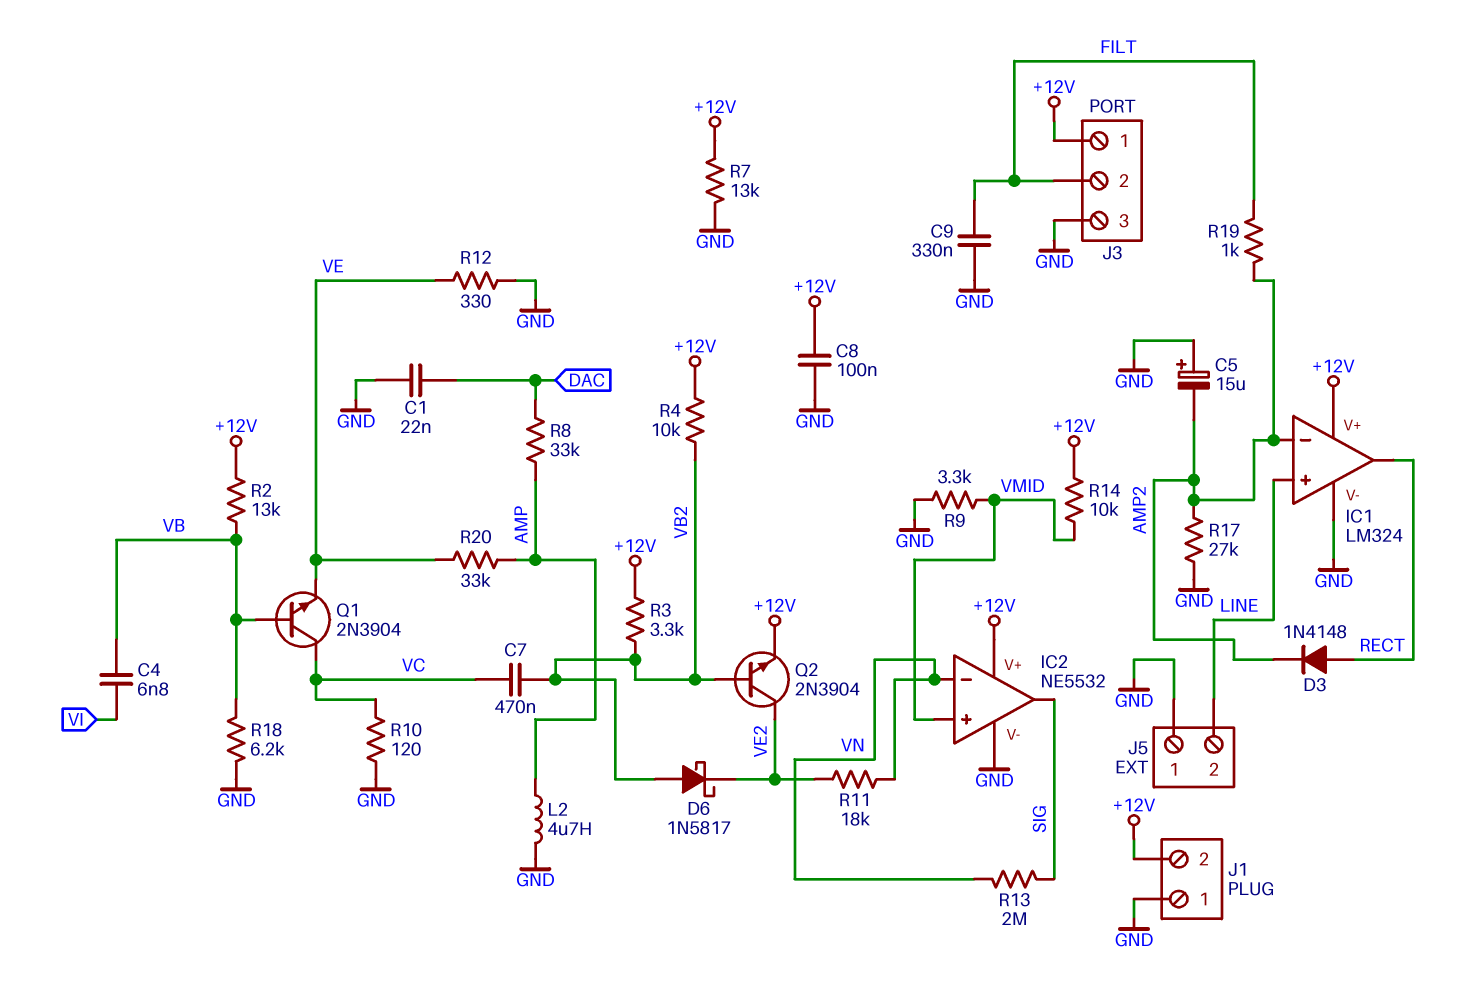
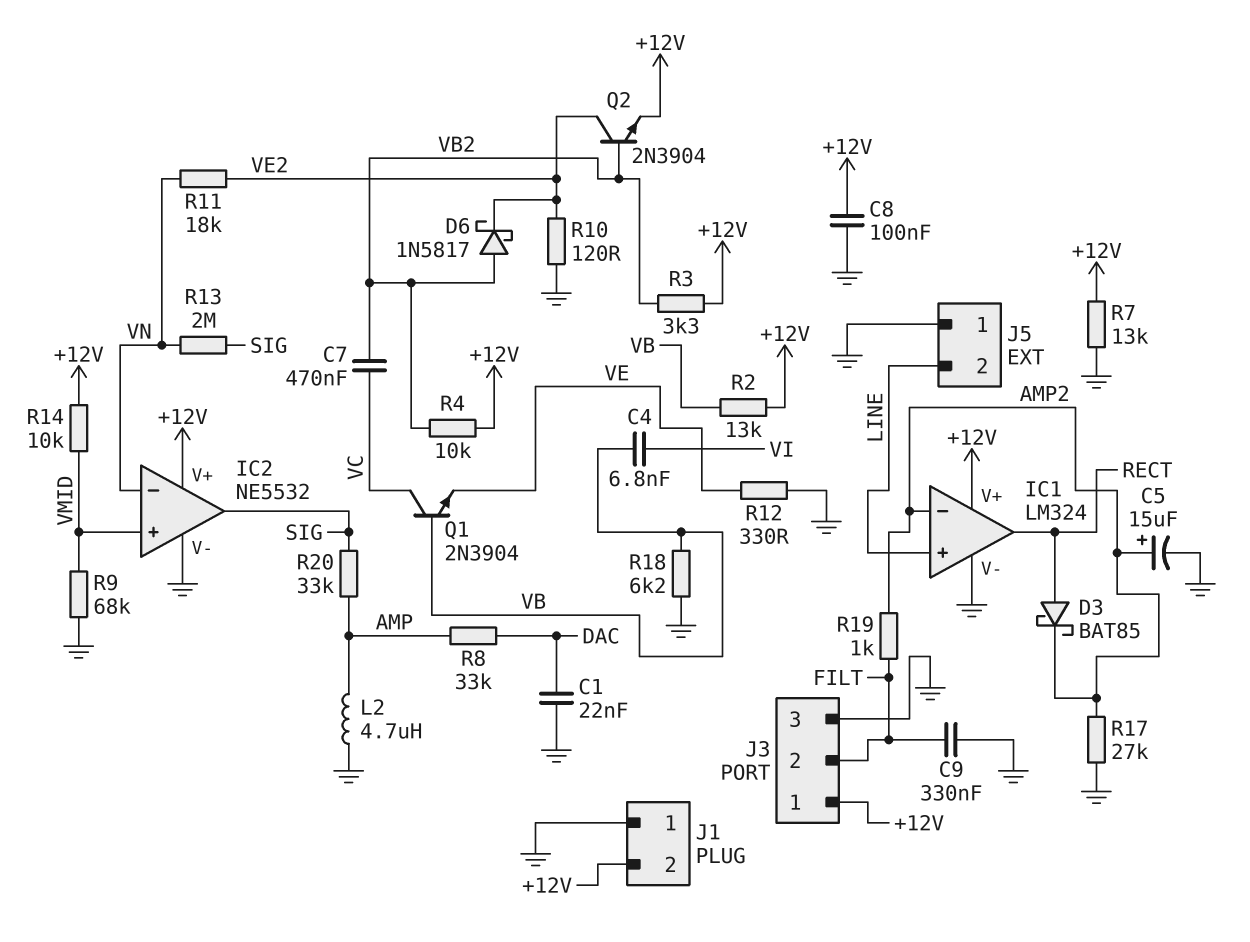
C5: 15uF (plus GND, minus AMP2) -> 15uF (plus AMP2, minus GND)
D3: diode 1N4148 (A RECT, K AMP2) -> schottky BAT85 (A RECT, K AMP2)
R9: 3.3k (GND, VMID) -> 68k (GND, VMID)
R10: 120 (GND, VC) -> 120 (GND, VE2)
R20: 33k (AMP, VE) -> 33k (AMP, SIG)

